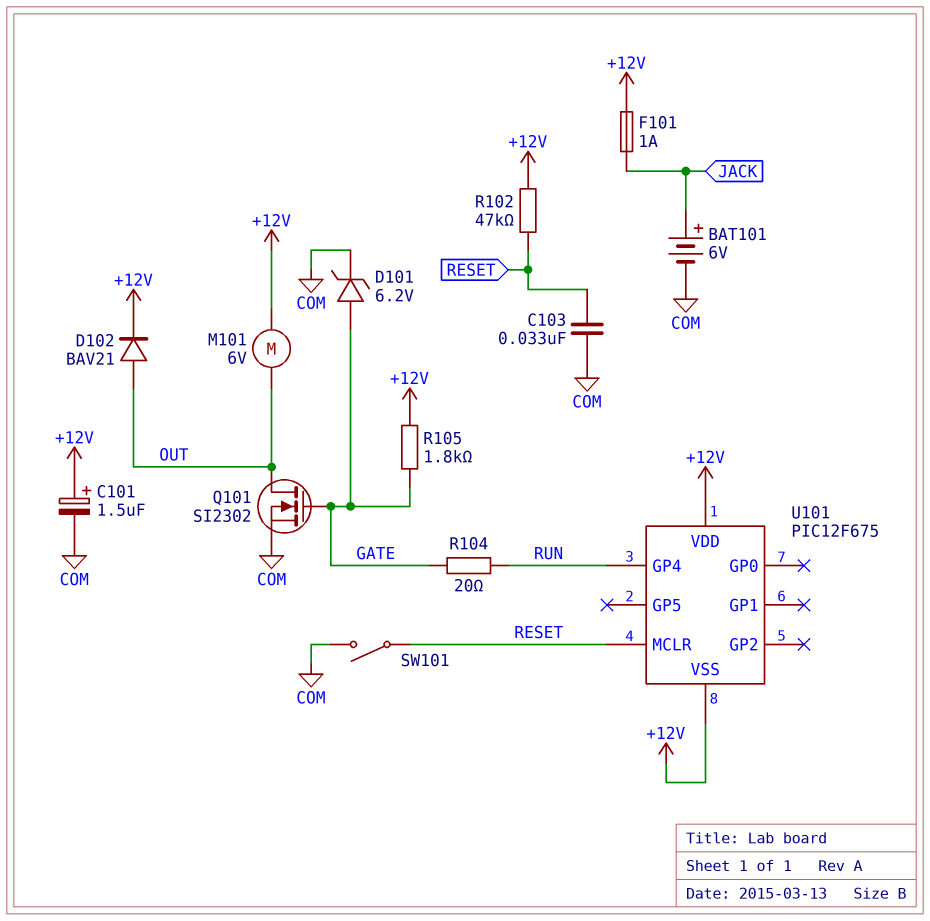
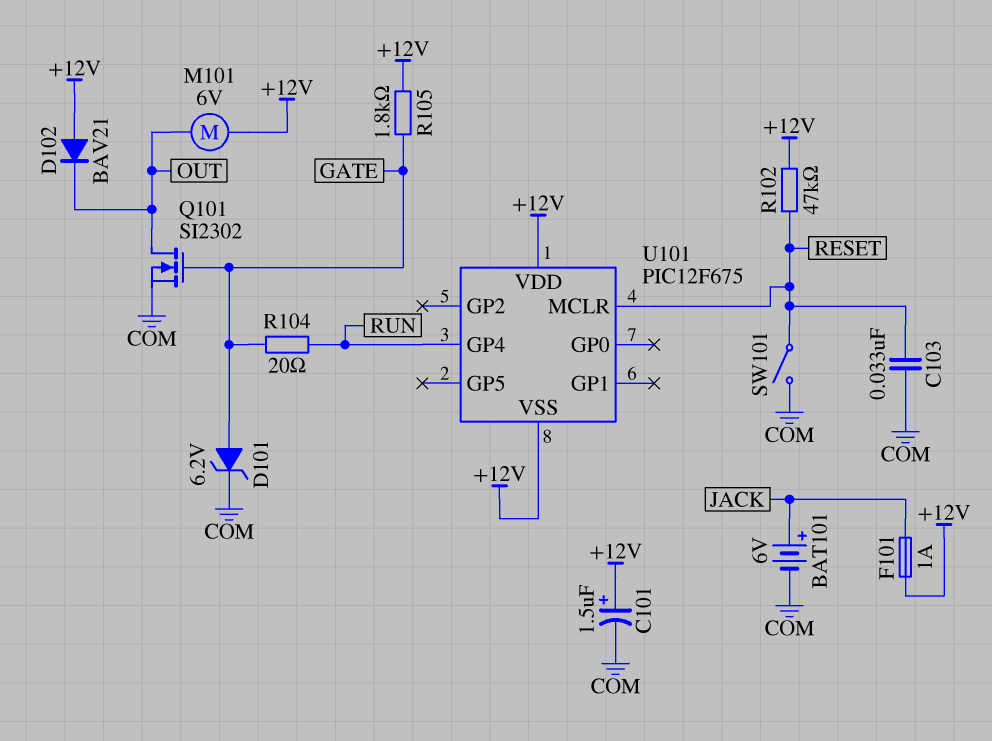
D102: diode BAV21 (A OUT, K +12V) -> diode BAV21 (A +12V, K OUT)

